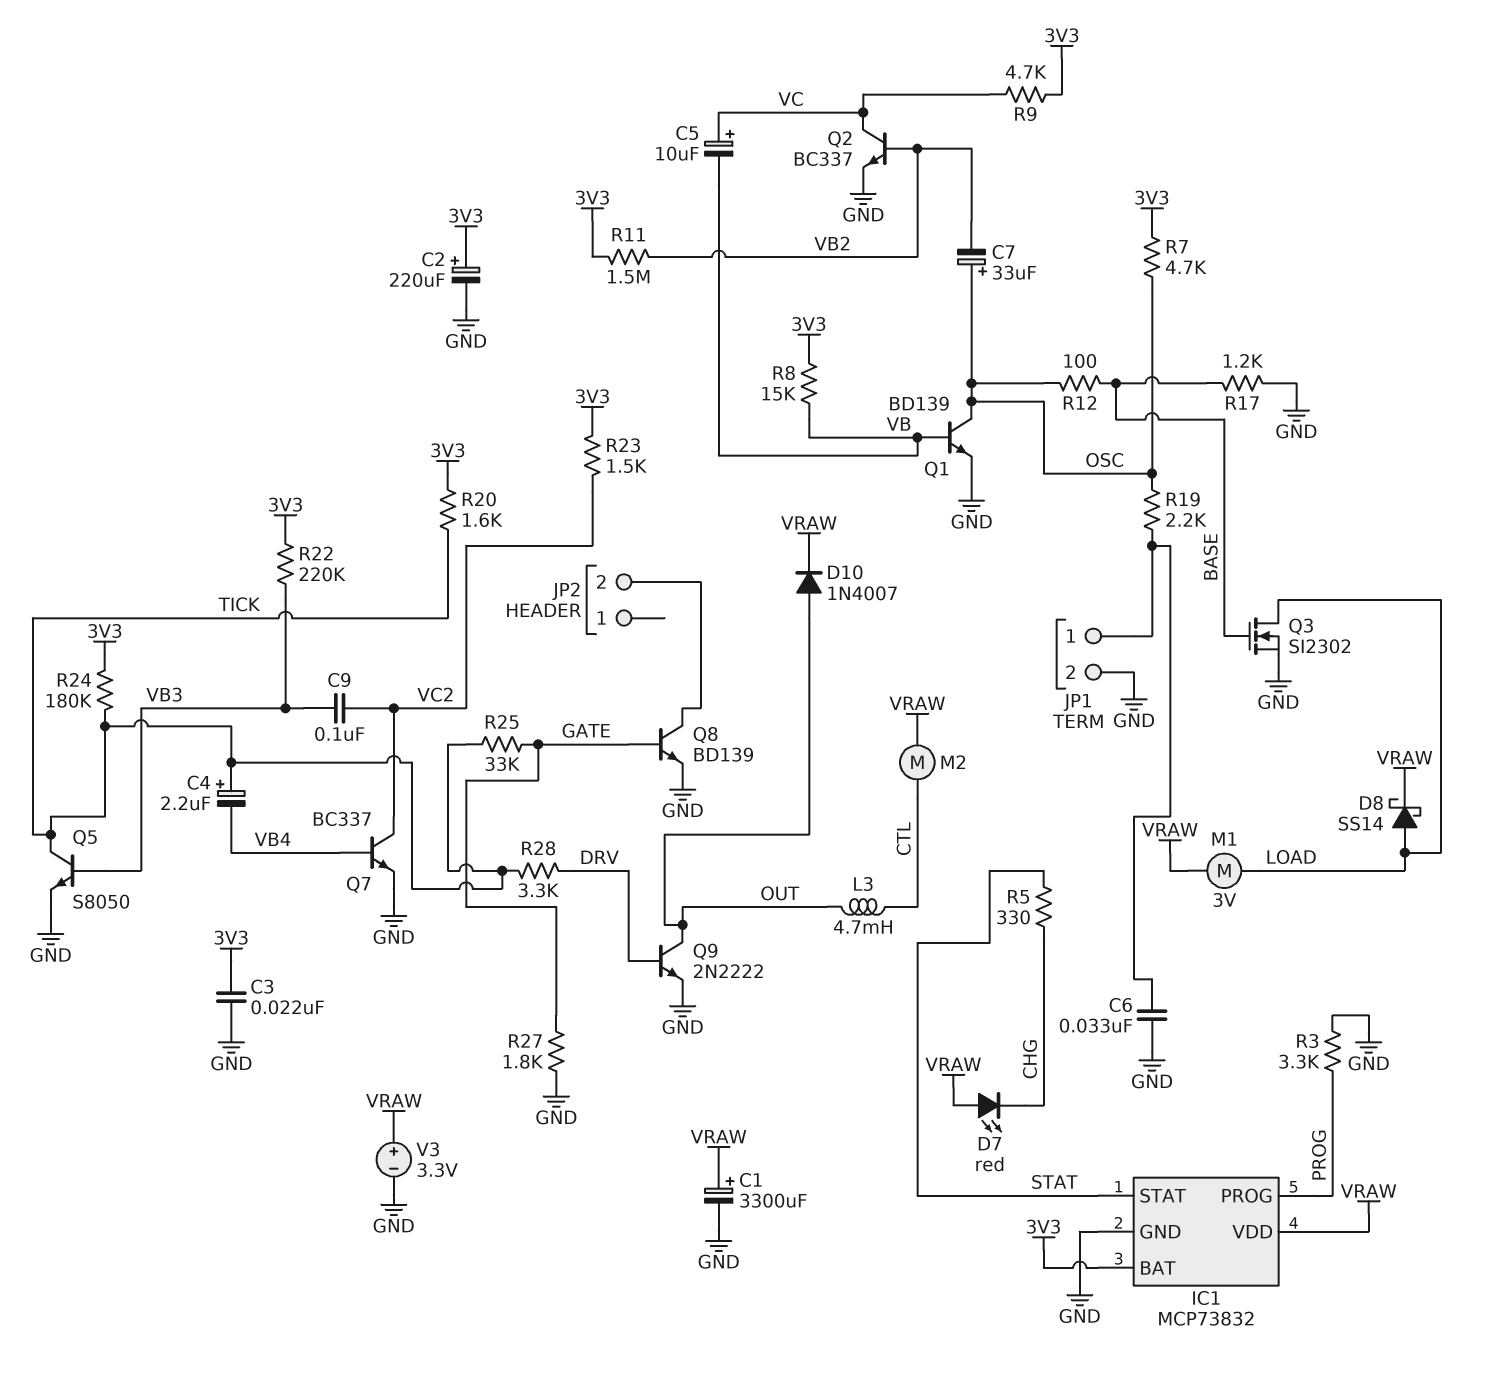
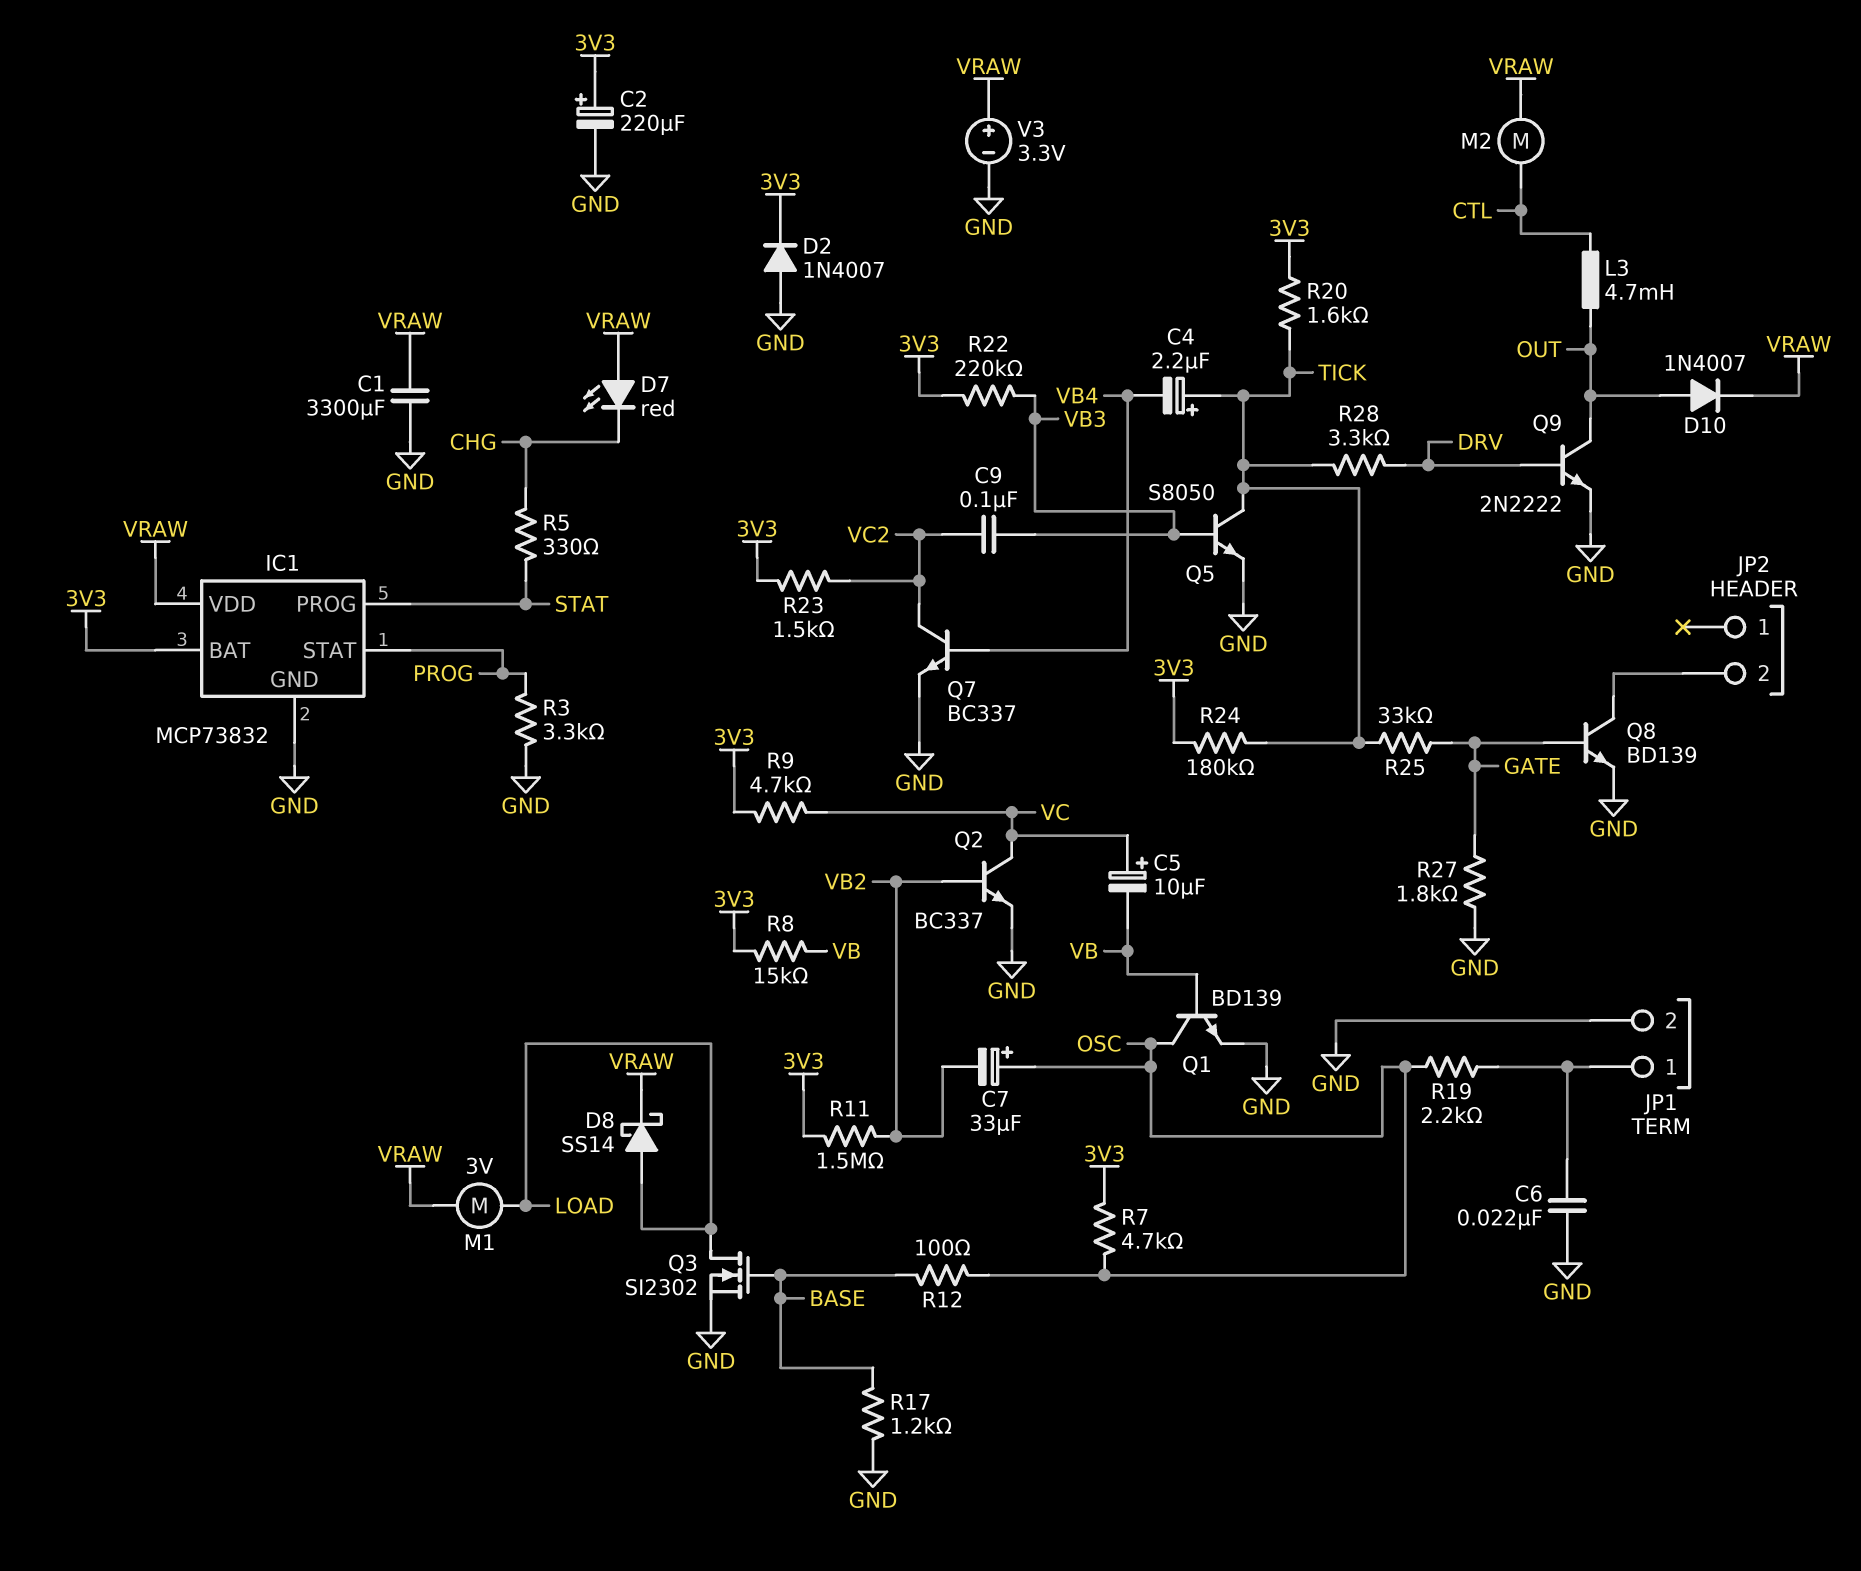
C1: 3300uF (plus VRAW, minus GND) -> 3300uF (GND, VRAW)
C3: 22nF (3V3, GND) -> none
C6: 33nF (GND, JP1/1) -> 22nF (GND, JP1/1)
D2: none -> diode 1N4007 (A GND, K 3V3)
IC1 pin PROG: PROG -> STAT
IC1 pin STAT: STAT -> PROG

